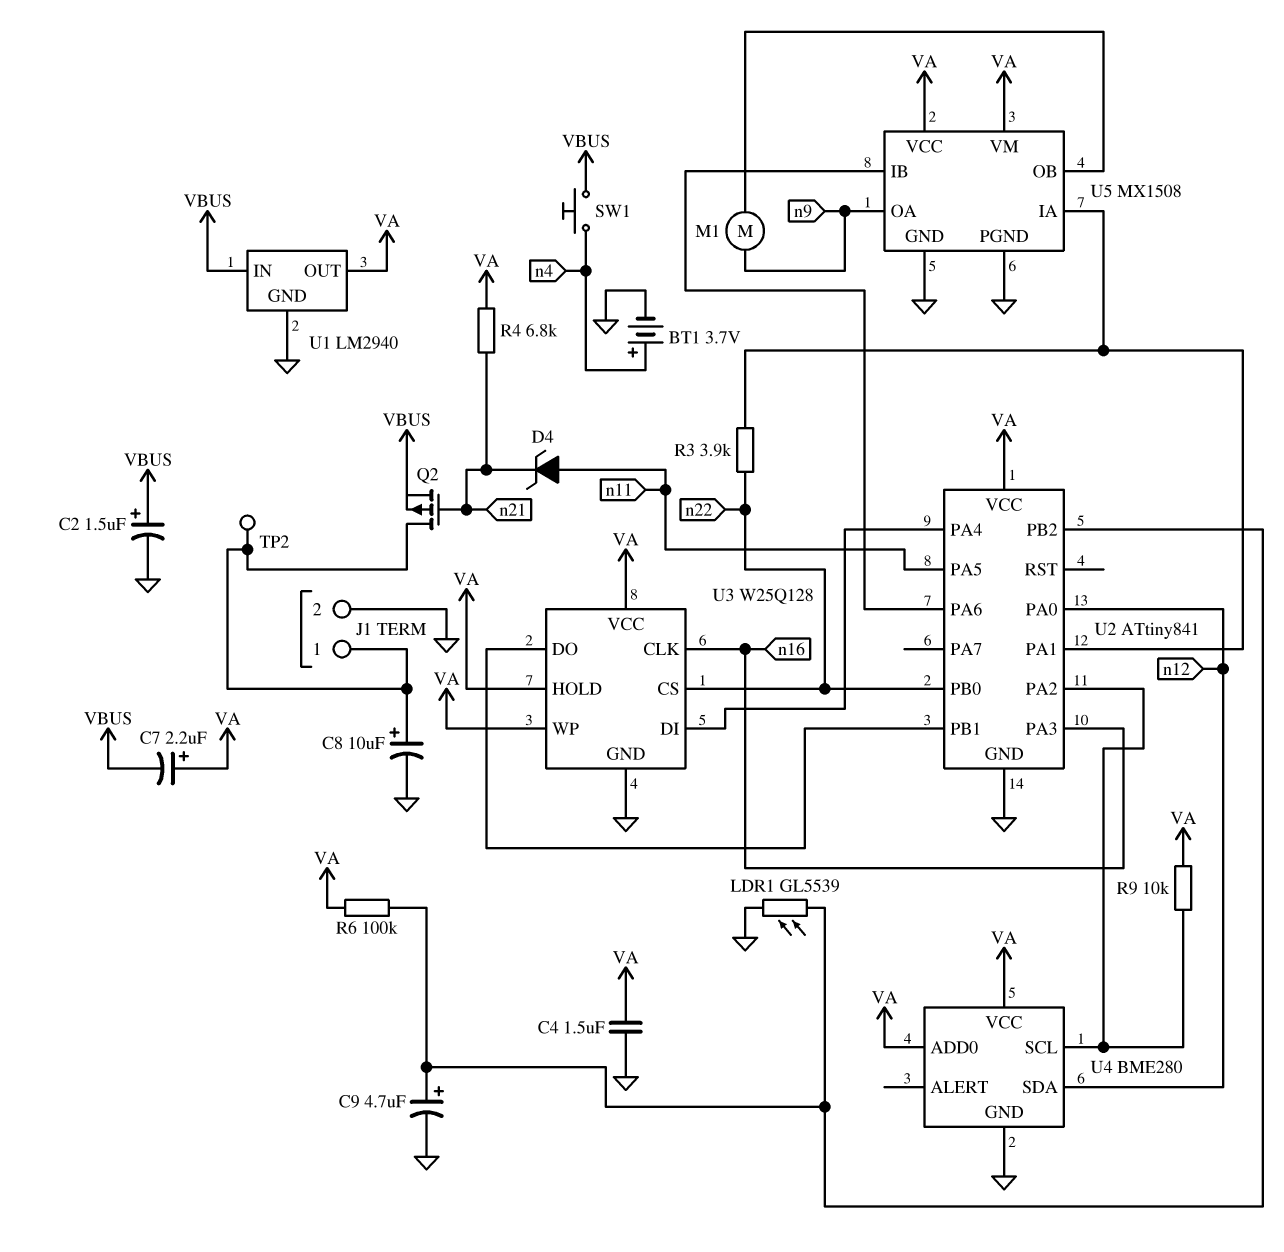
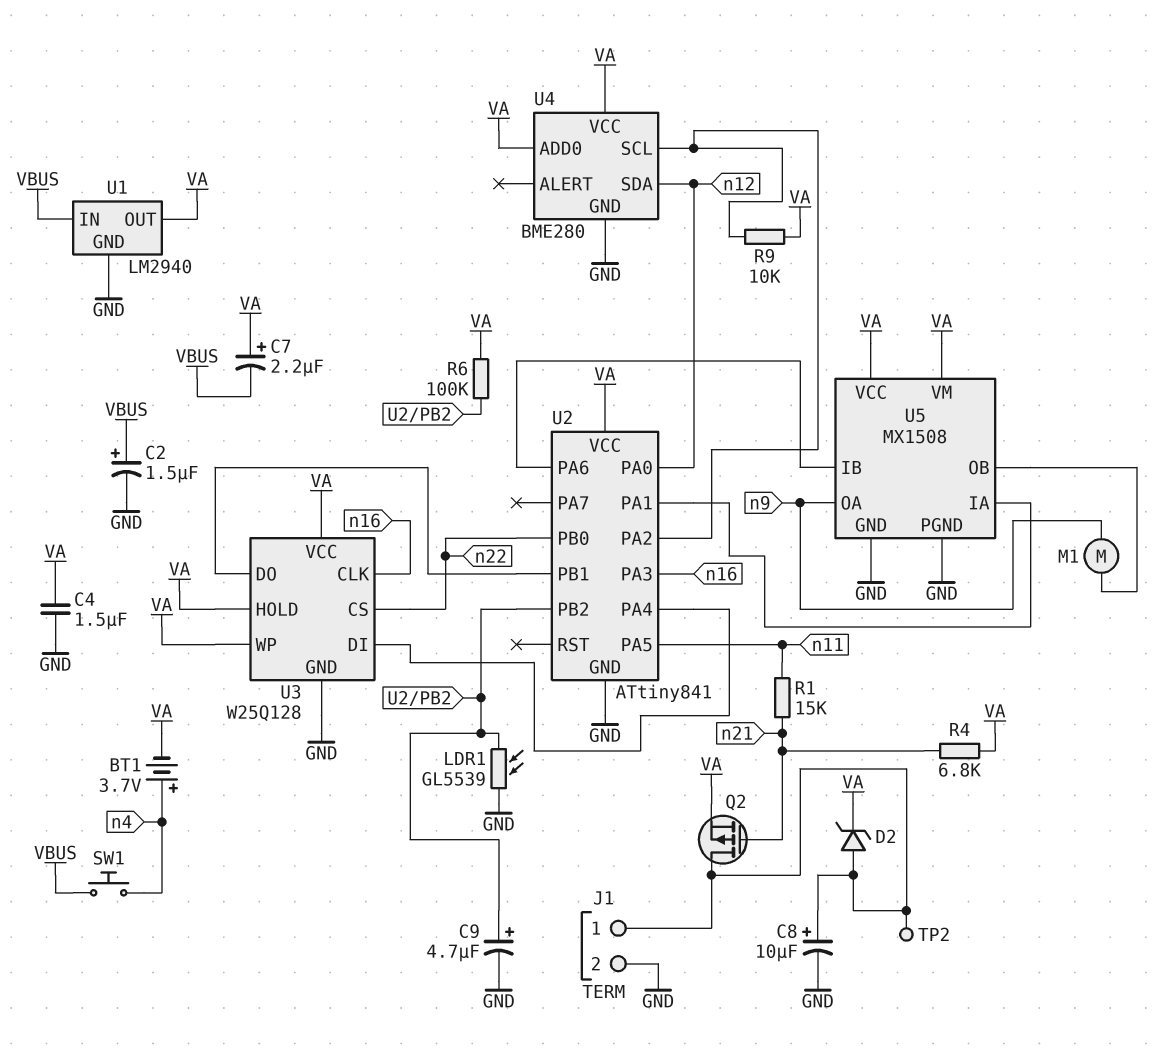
BT1: 3.7V (plus n4, minus GND) -> 3.7V (plus n4, minus VA)
D2: none -> zener (A J1/1, K VA)
D4: zener (A n11, K n21) -> none
Q2: PMOS (G n21, D J1/1, S VBUS) -> PMOS (G n21, D J1/1, S VA)
R1: none -> 15k (n11, n21)
R3: 3.9k (U2/PA1, n22) -> none

